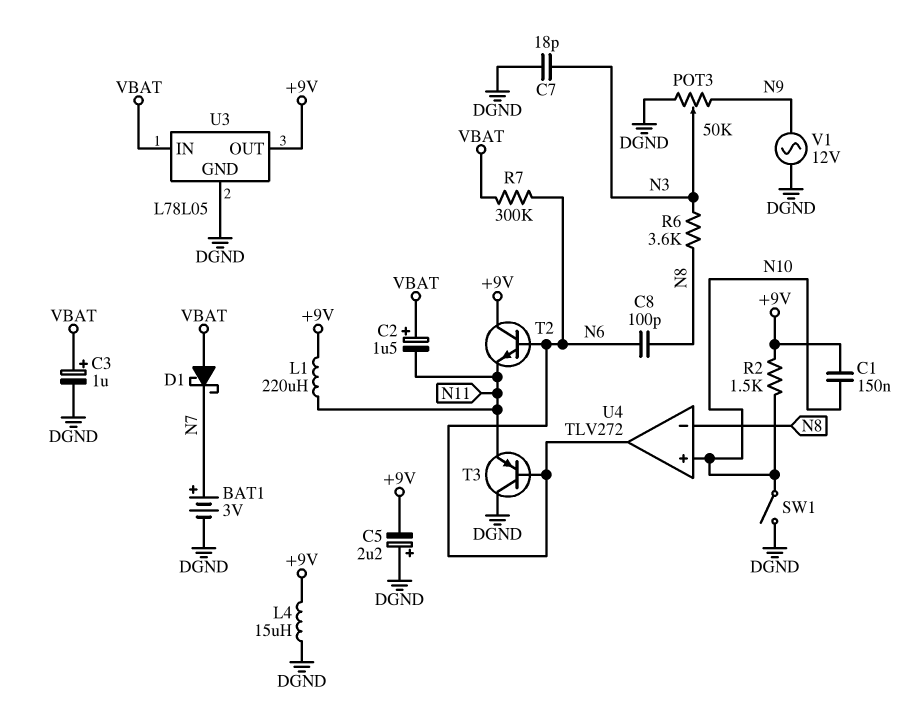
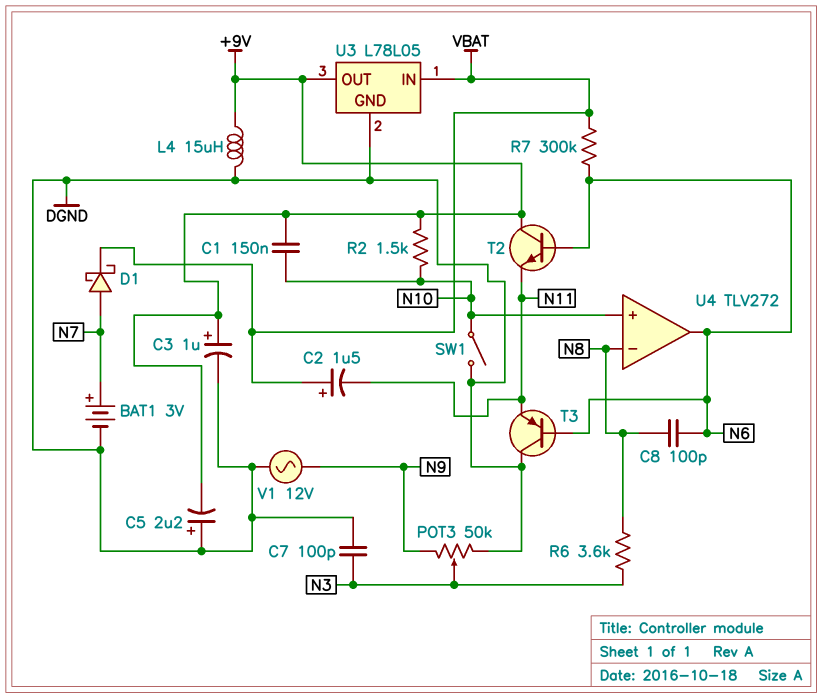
C3: 1uF (plus VBAT, minus DGND) -> 1uF (plus +9V, minus DGND)
C7: 18pF (DGND, N3) -> 100pF (DGND, N3)
D1: schottky (A VBAT, K N7) -> schottky (A N7, K VBAT)
L1: 220uH (+9V, N11) -> none

